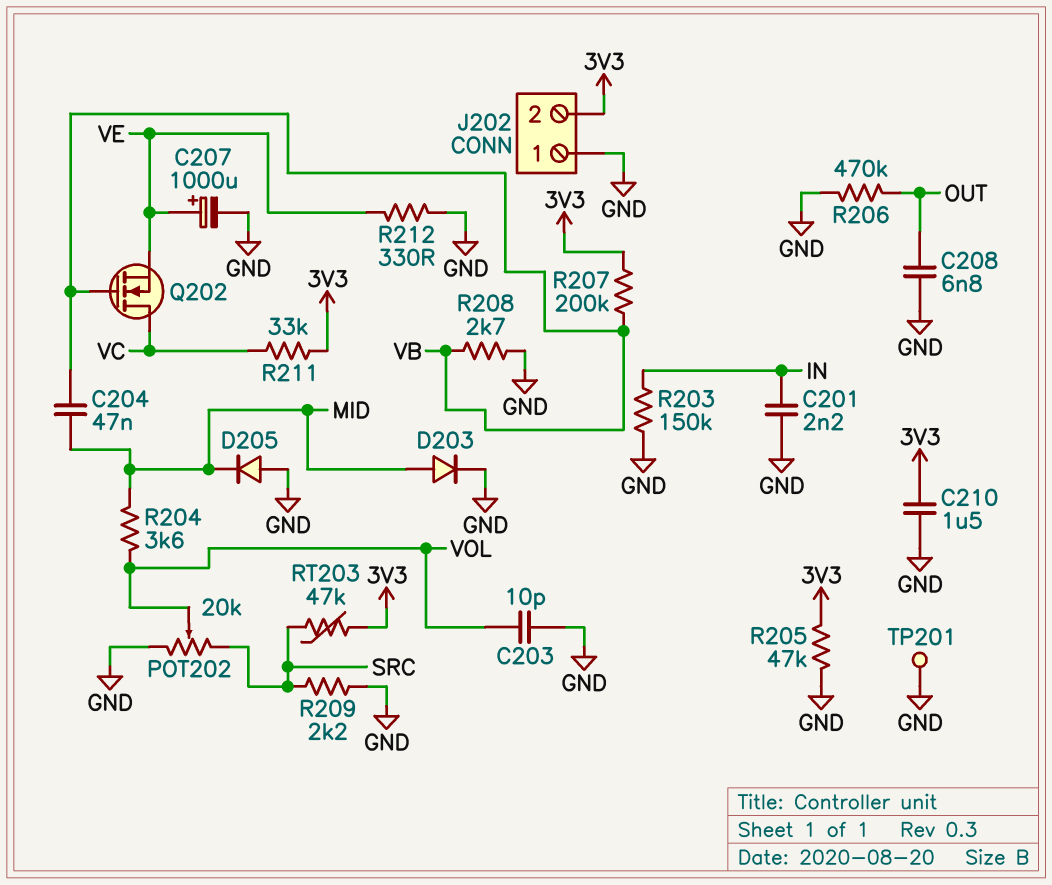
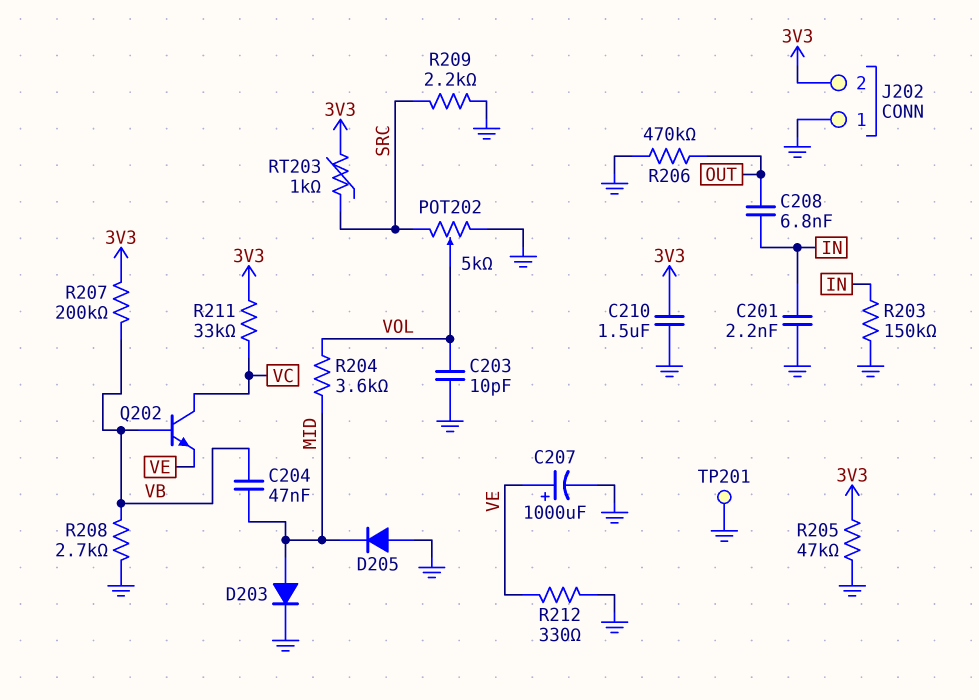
C208: 6.8nF (GND, OUT) -> 6.8nF (IN, OUT)
POT202: 20k (GND, SRC, wiper VOL) -> 5k (GND, SRC, wiper VOL)
Q202: NMOS (G VB, D VC, S VE) -> NPN (B VB, C VC, E VE)
RT203: 47k (3V3, SRC) -> 1k (3V3, SRC)

